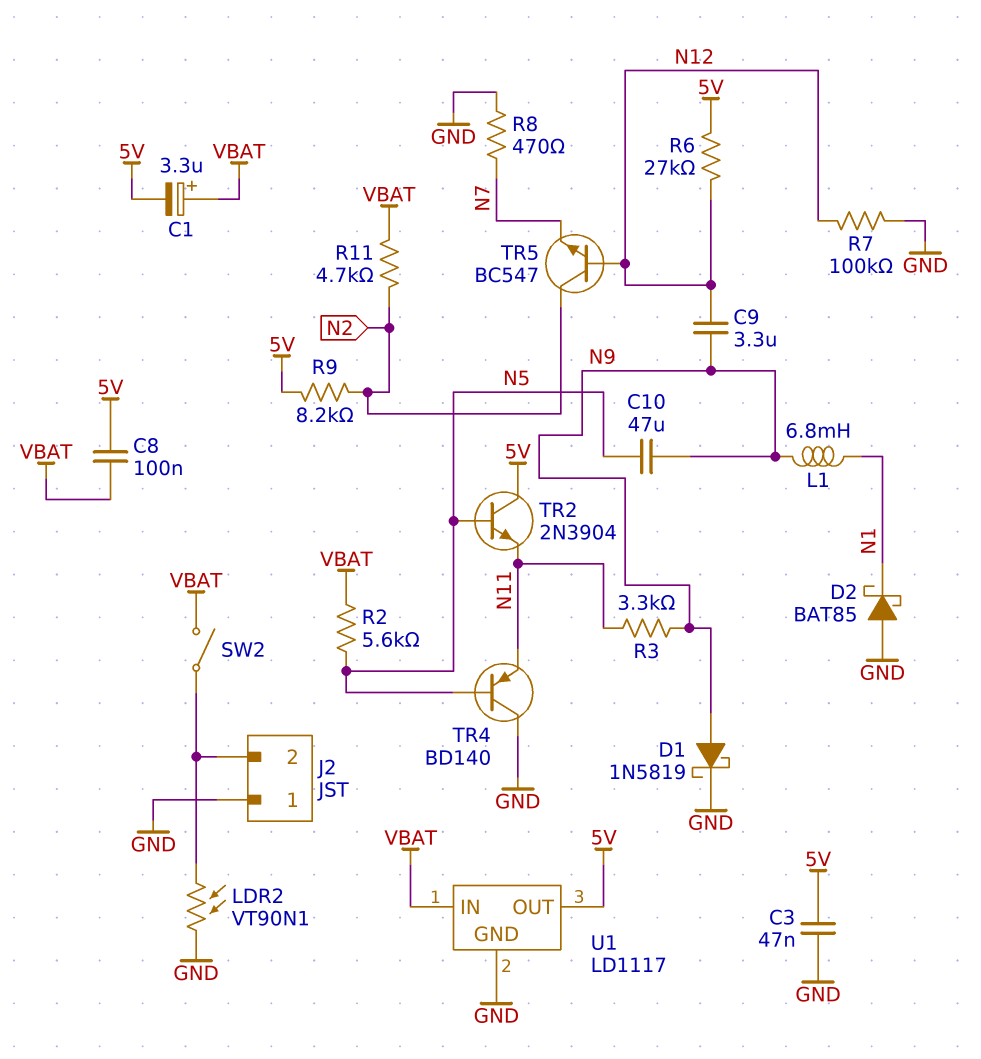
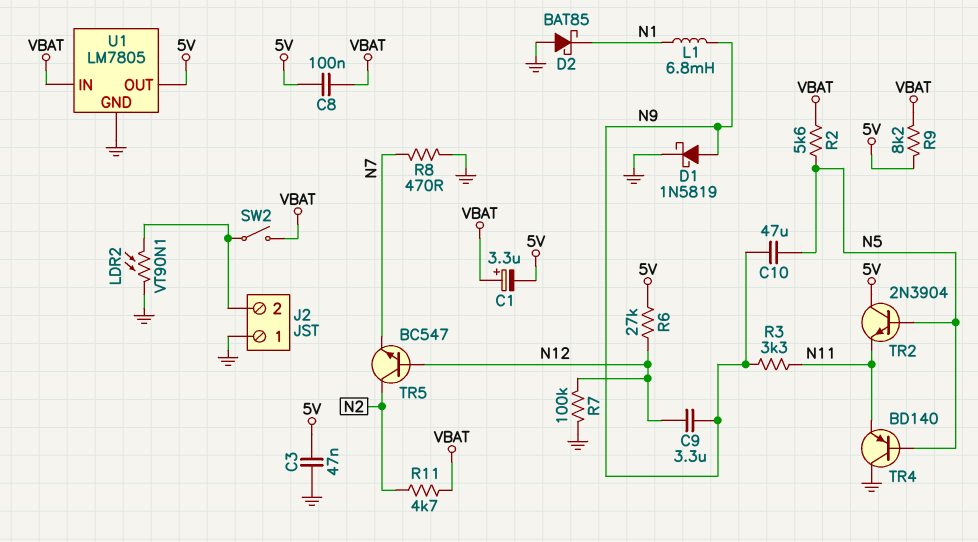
R9: 8.2k (5V, N2) -> 8.2k (5V, VBAT)
U1: LD1117 -> LM7805

